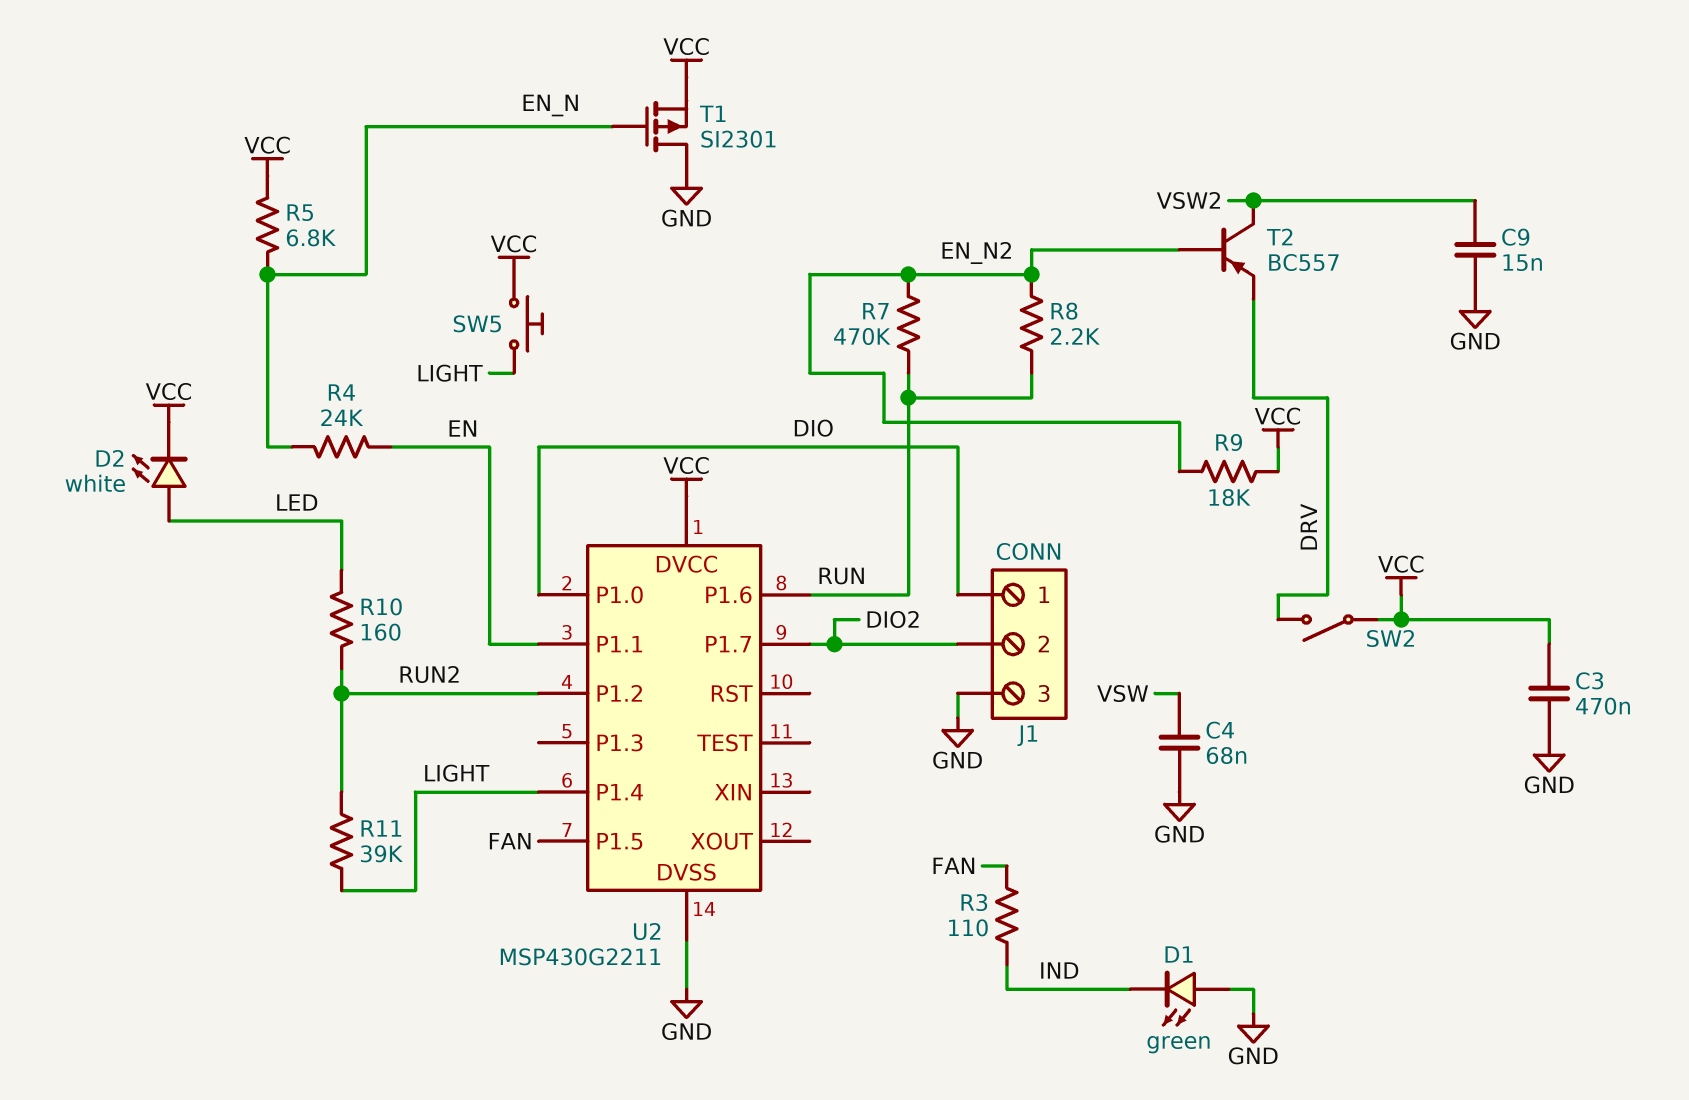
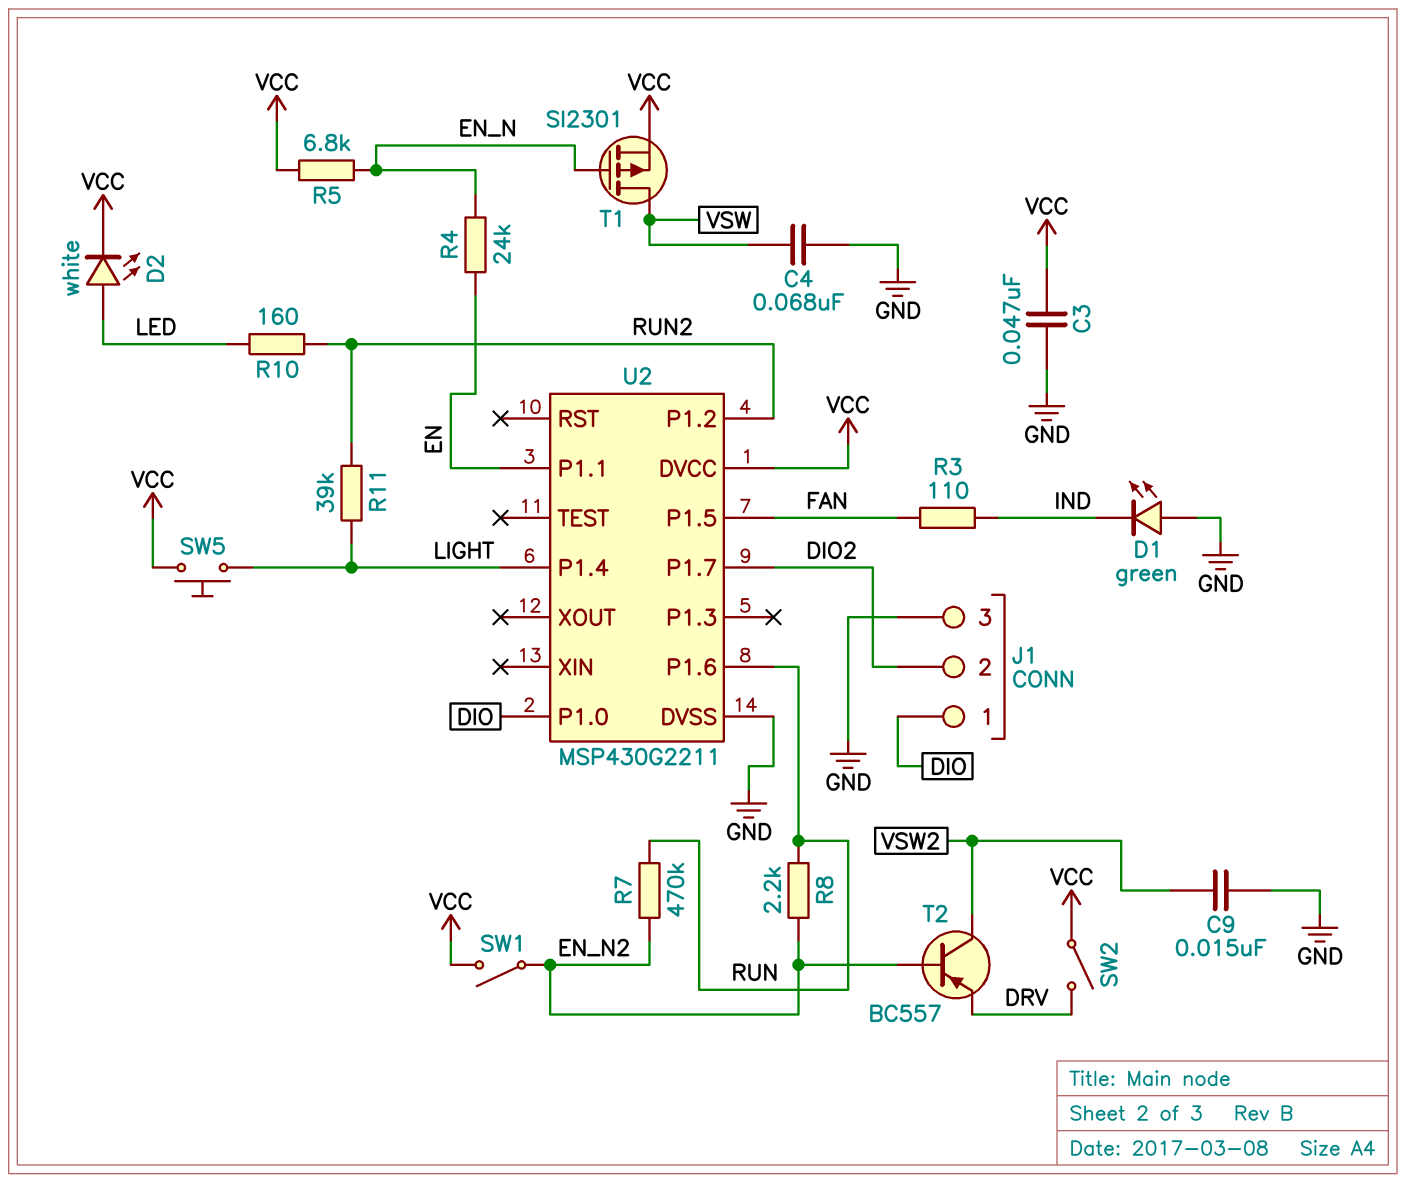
C3: 470nF (GND, VCC) -> 47nF (GND, VCC)
R9: 18k (EN_N2, VCC) -> none
SW1: none -> switch (EN_N2, VCC)
T1: PMOS SI2301 (G EN_N, D GND, S VCC) -> PMOS SI2301 (G EN_N, D VSW, S VCC)

